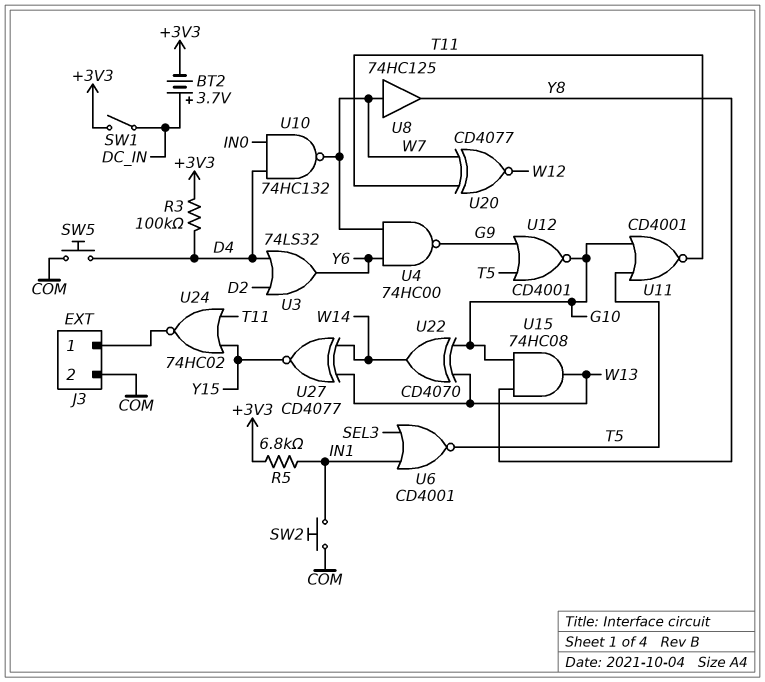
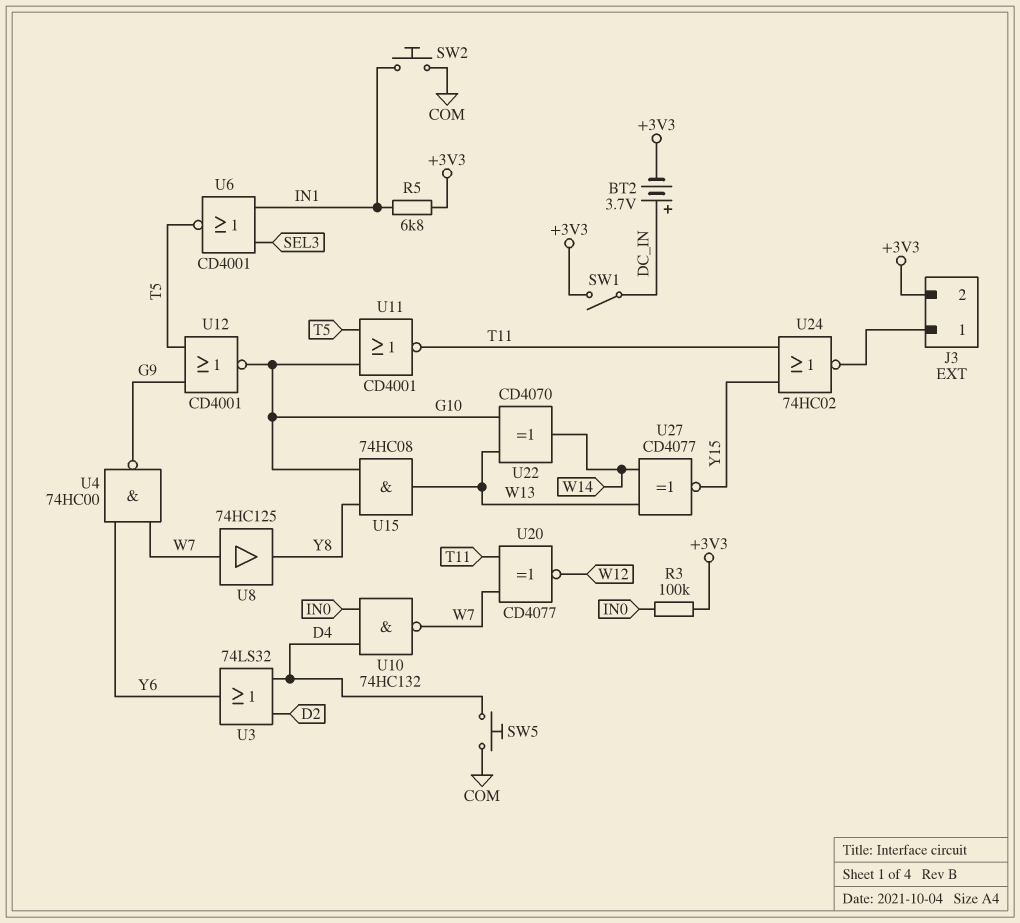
J3 pin 2: COM -> +3V3
R3: 100k (+3V3, D4) -> 100k (+3V3, IN0)

